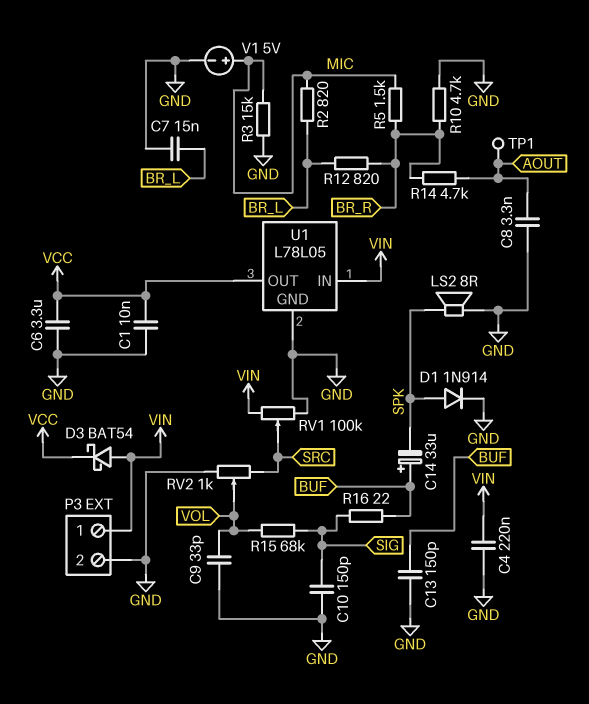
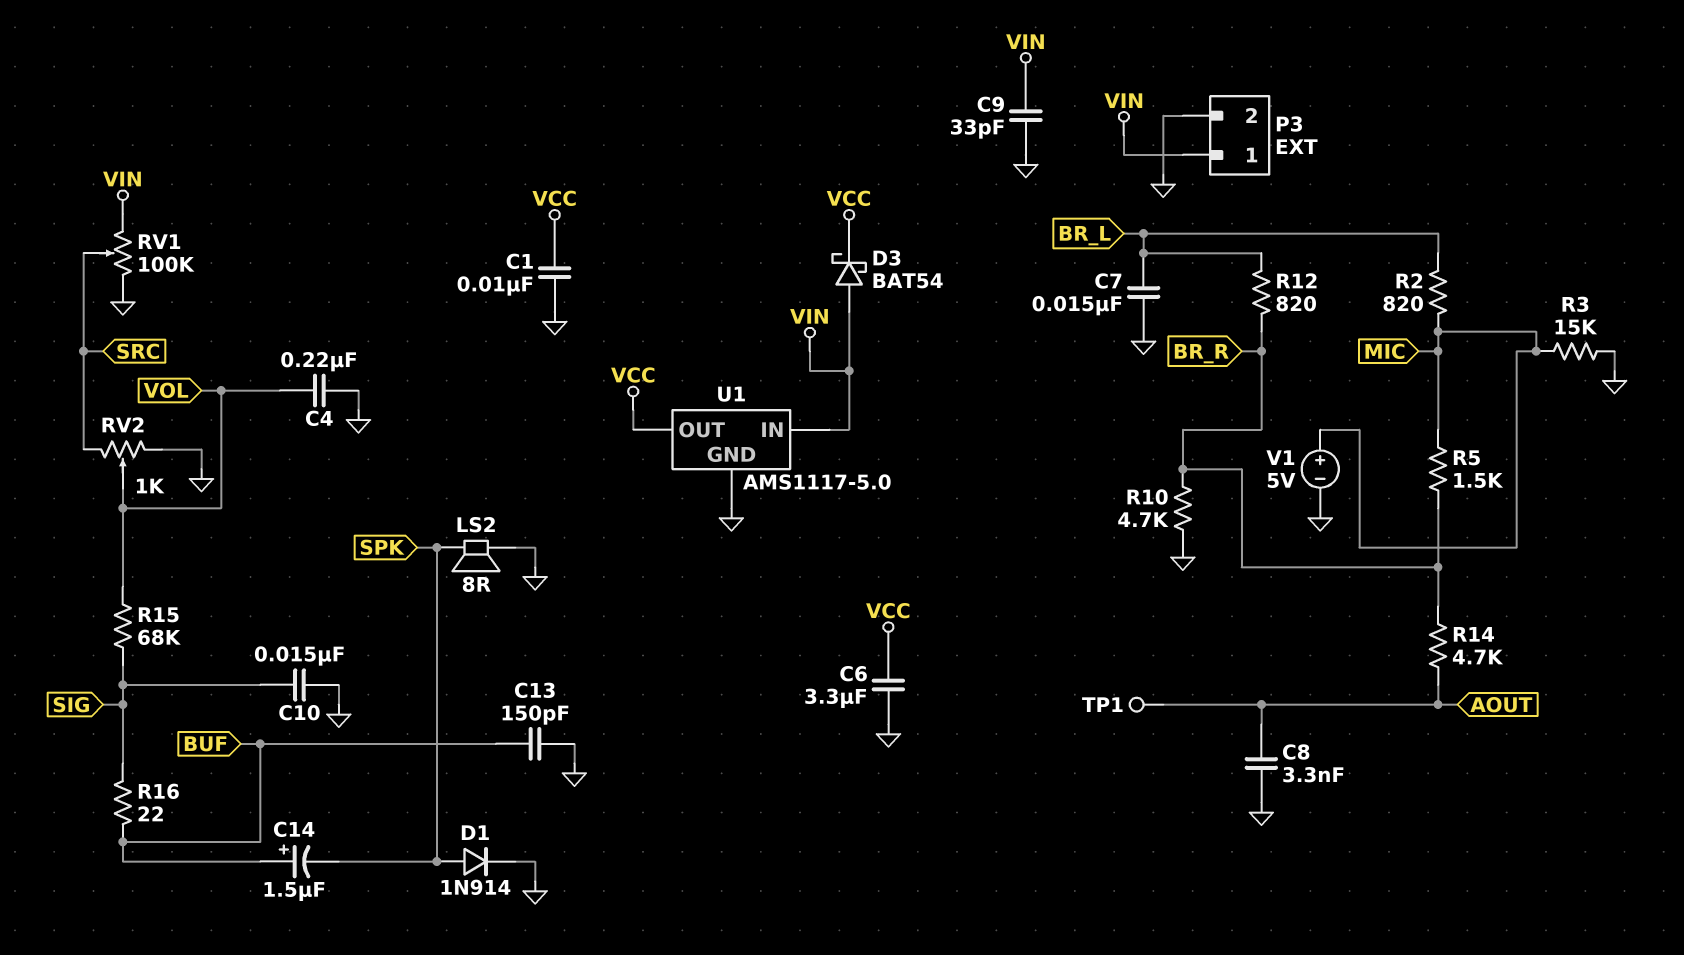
C4: 220nF (GND, VIN) -> 220nF (GND, VOL)
C9: 33pF (GND, VOL) -> 33pF (GND, VIN)
C10: 150pF (GND, SIG) -> 15nF (GND, SIG)
C14: 33uF (plus BUF, minus SPK) -> 1.5uF (plus BUF, minus SPK)
U1: L78L05 -> AMS1117-5.0

